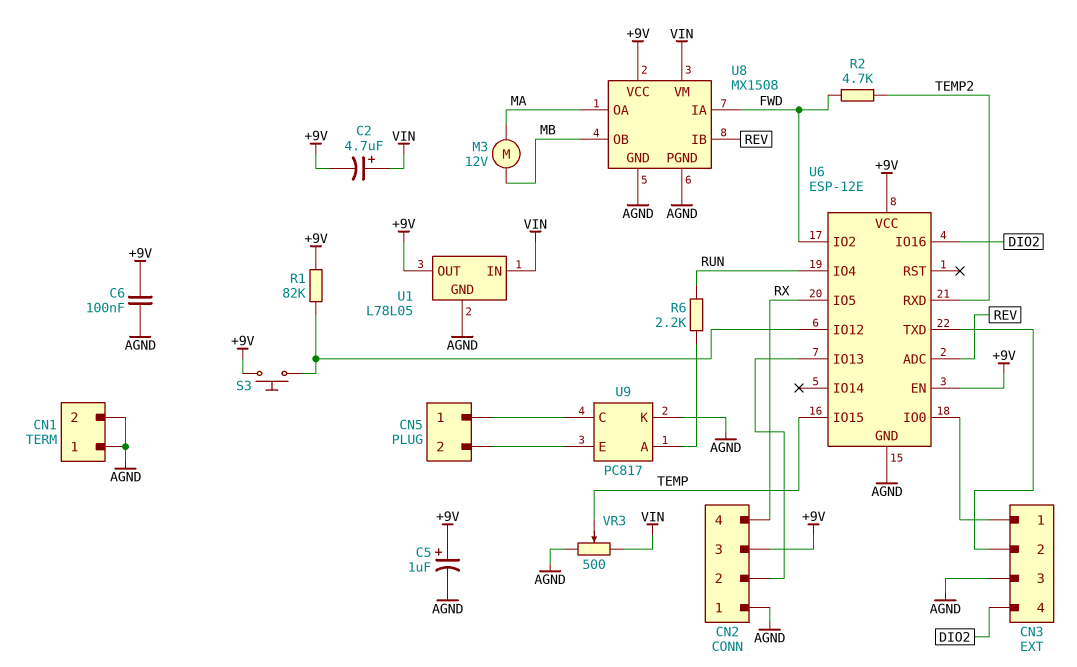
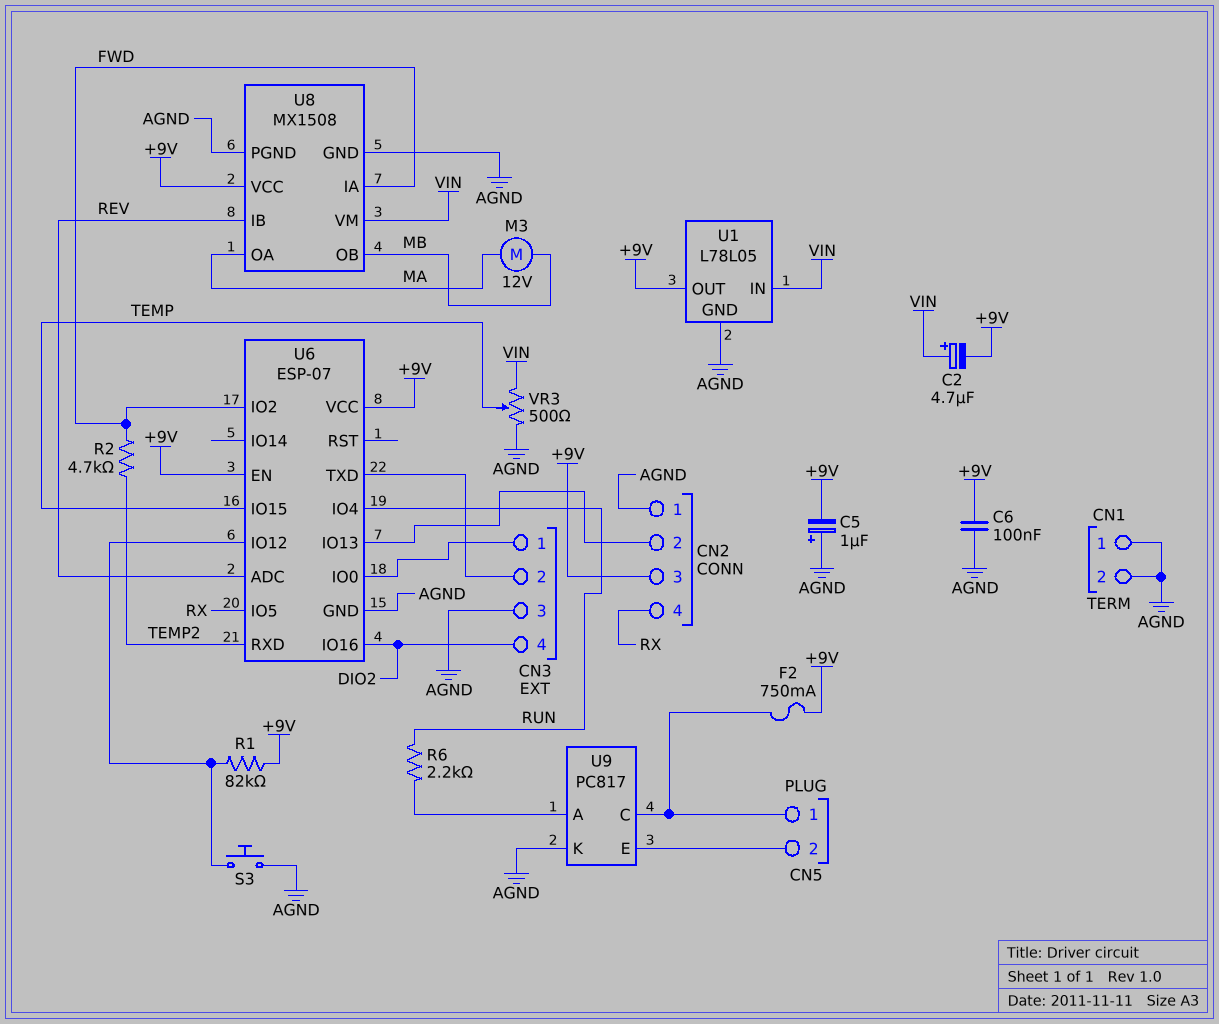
C5: 1uF (plus +9V, minus AGND) -> 1uF (plus AGND, minus +9V)
F2: none -> 750mA (+9V, CN5/1)
S3: button (+9V, U6/IO12) -> button (AGND, U6/IO12)
U6: ESP-12E -> ESP-07

